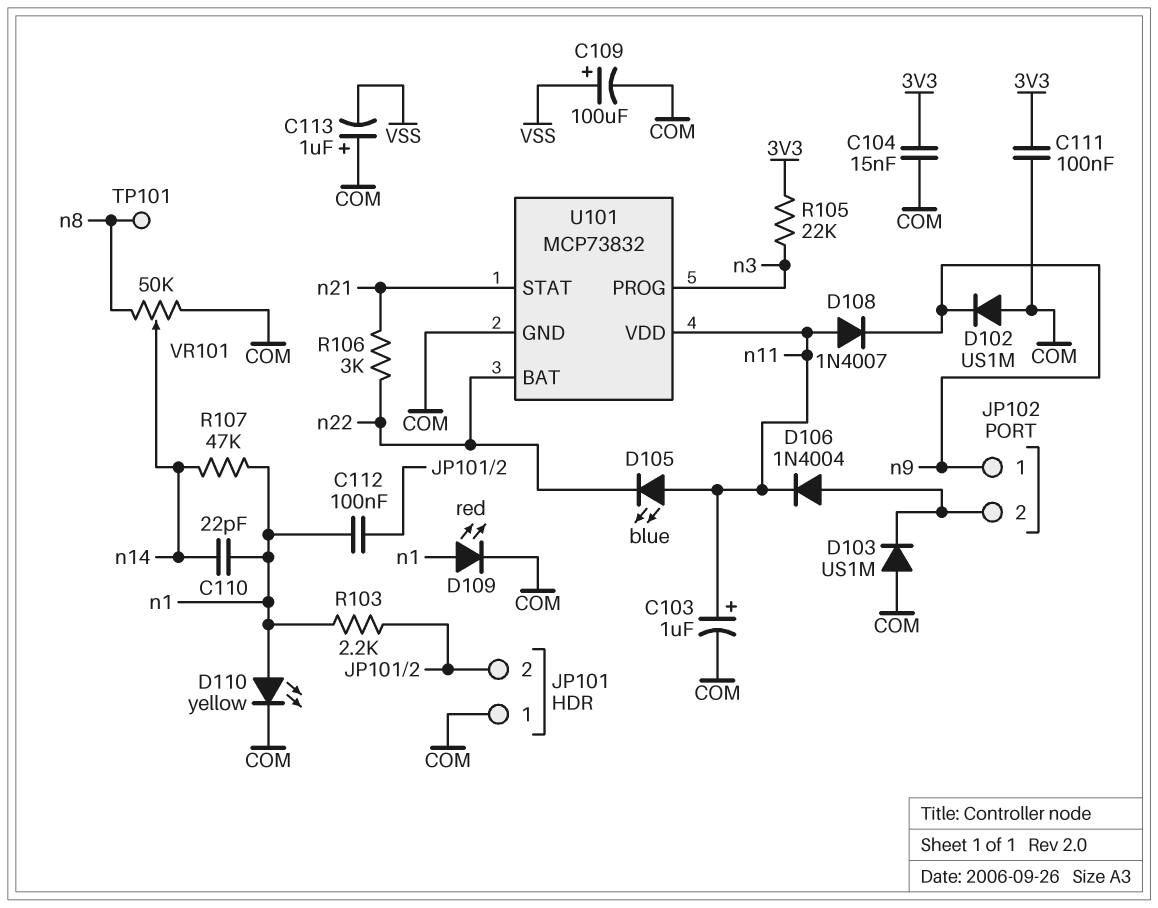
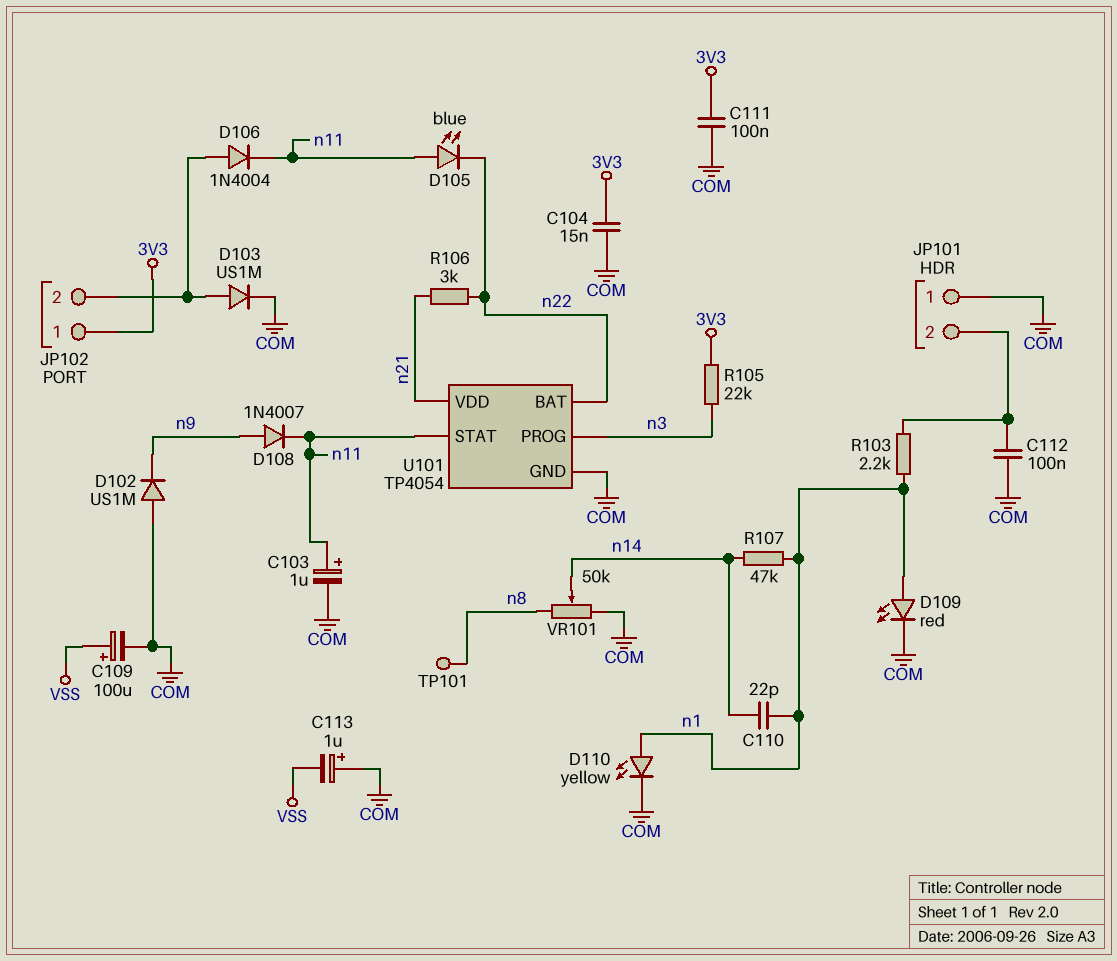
C112: 100nF (JP101/2, n1) -> 100nF (COM, JP101/2)
D103: diode US1M (A COM, K JP102/2) -> diode US1M (A JP102/2, K COM)
D108: diode 1N4007 (A n11, K n9) -> diode 1N4007 (A n9, K n11)
JP102 pin 1: n9 -> 3V3
U101: MCP73832 -> TP4054
U101 pin STAT: n21 -> n11
U101 pin VDD: n11 -> n21

